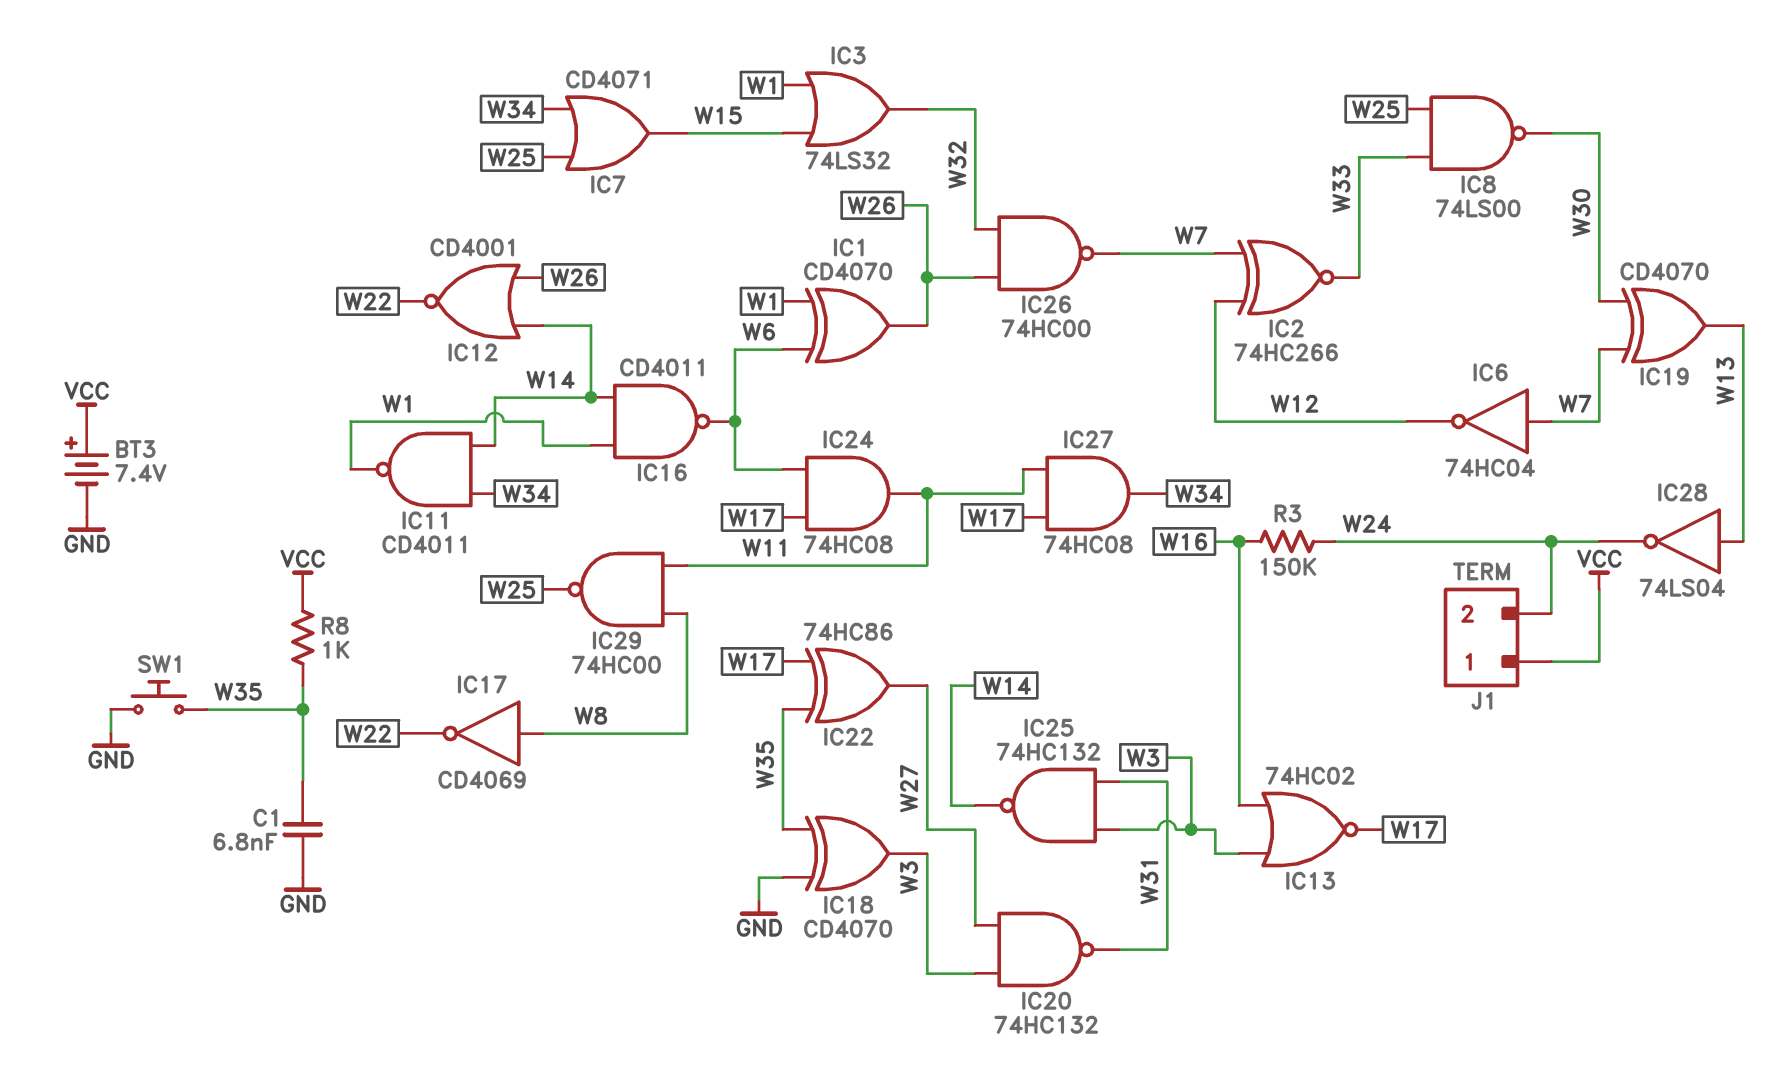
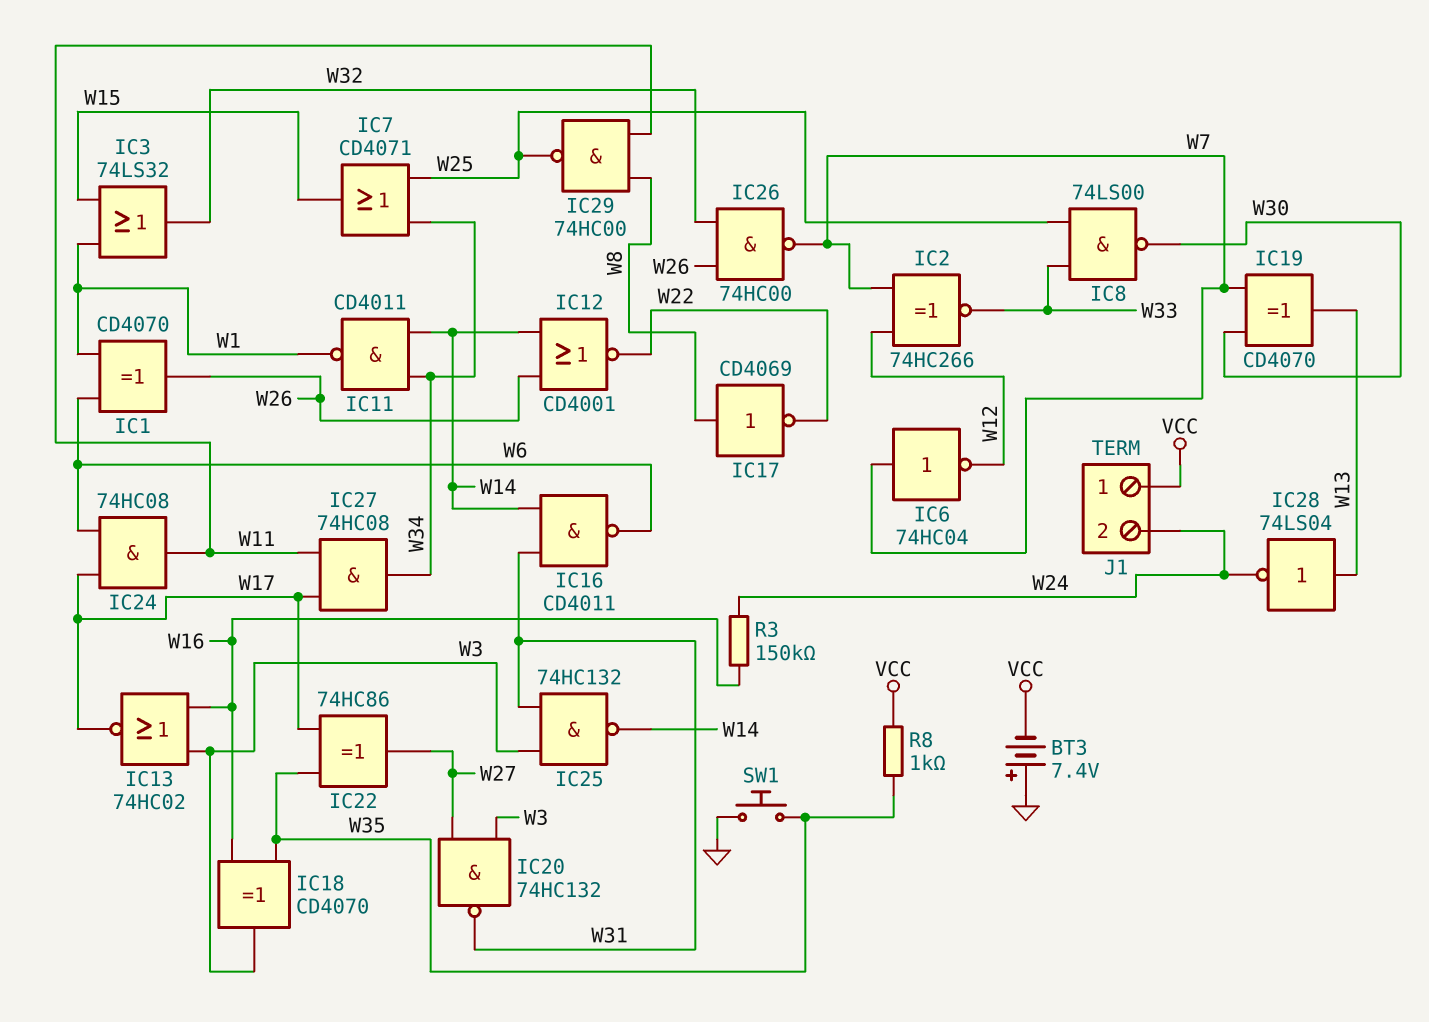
BT3: 7.4V (plus VCC, minus GND) -> 7.4V (plus GND, minus VCC)
C1: 6.8nF (GND, W35) -> none
IC16: NAND CD4011 (in W1, in W14, out W6) -> NAND CD4011 (in W14, in W31, out W6)
IC18: XOR CD4070 (in GND, in W35, out W3) -> XOR CD4070 (in W16, in W35, out W3)

